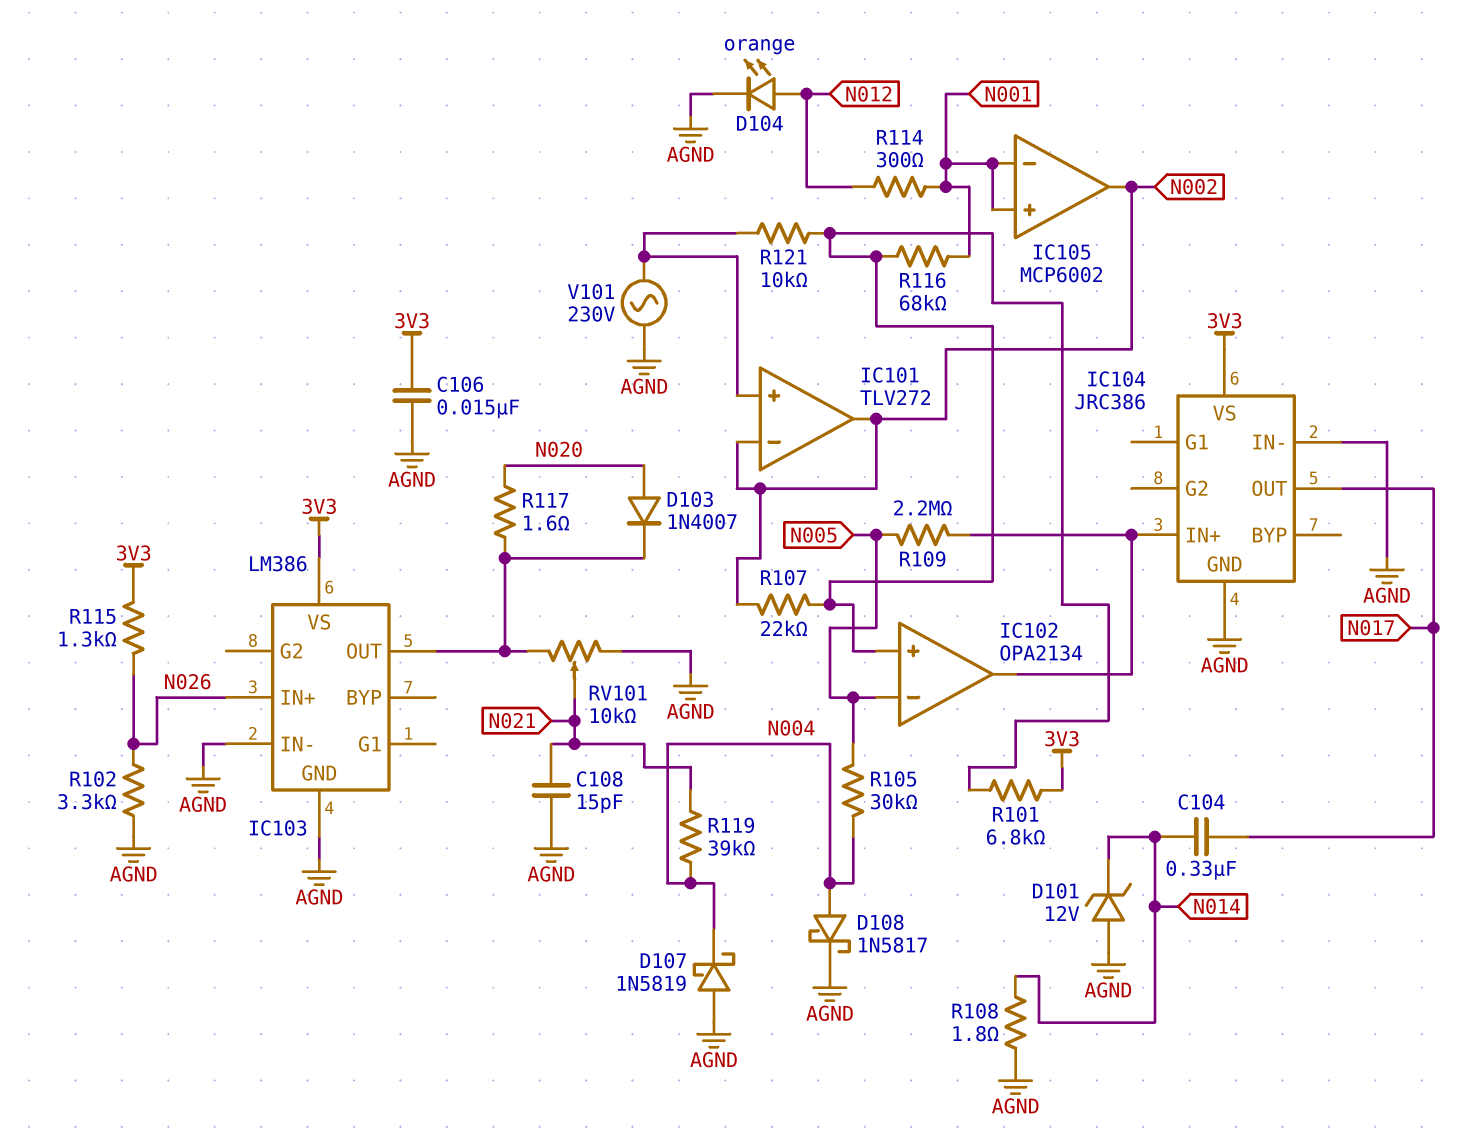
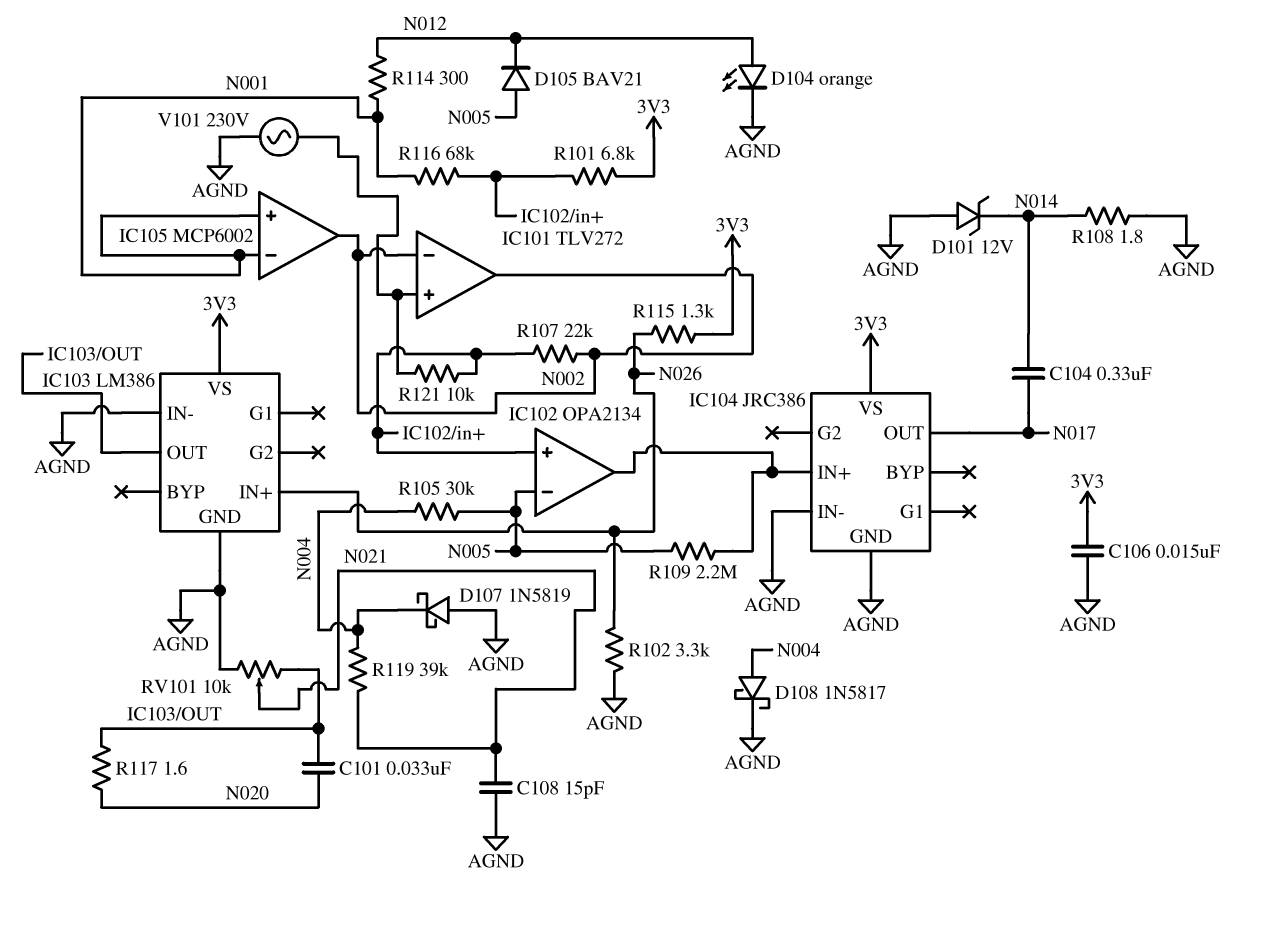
C101: none -> 33nF (IC103/OUT, N020)
D103: diode 1N4007 (A N020, K IC103/OUT) -> none
D105: none -> diode BAV21 (A N005, K N012)

